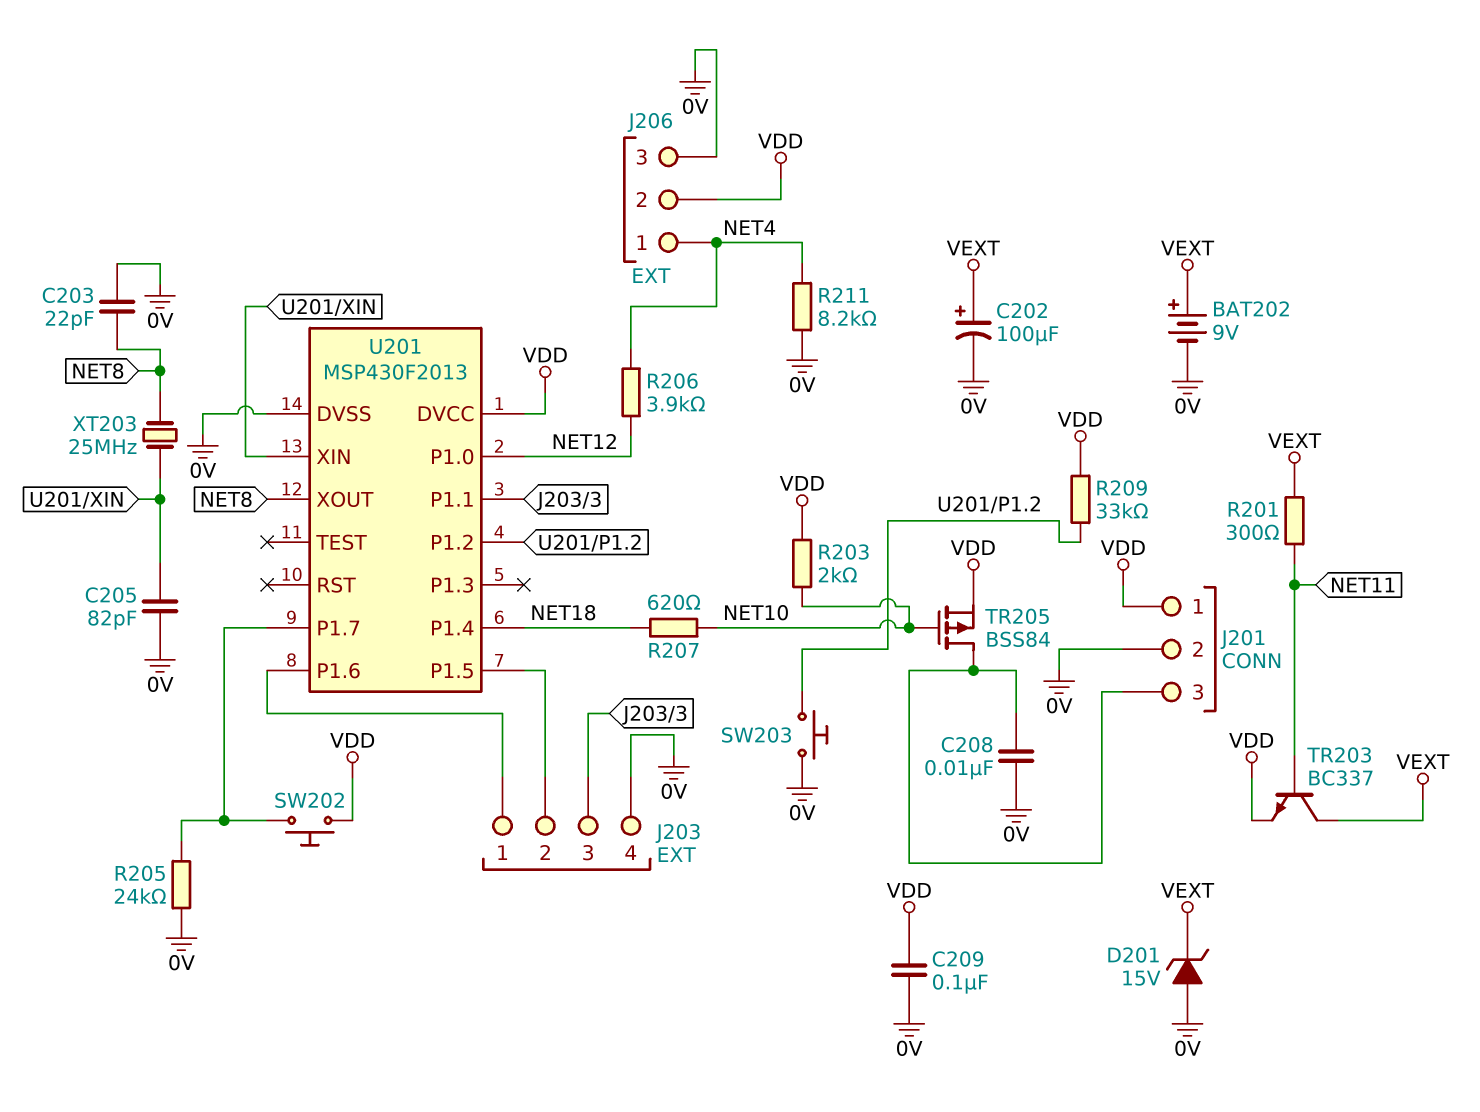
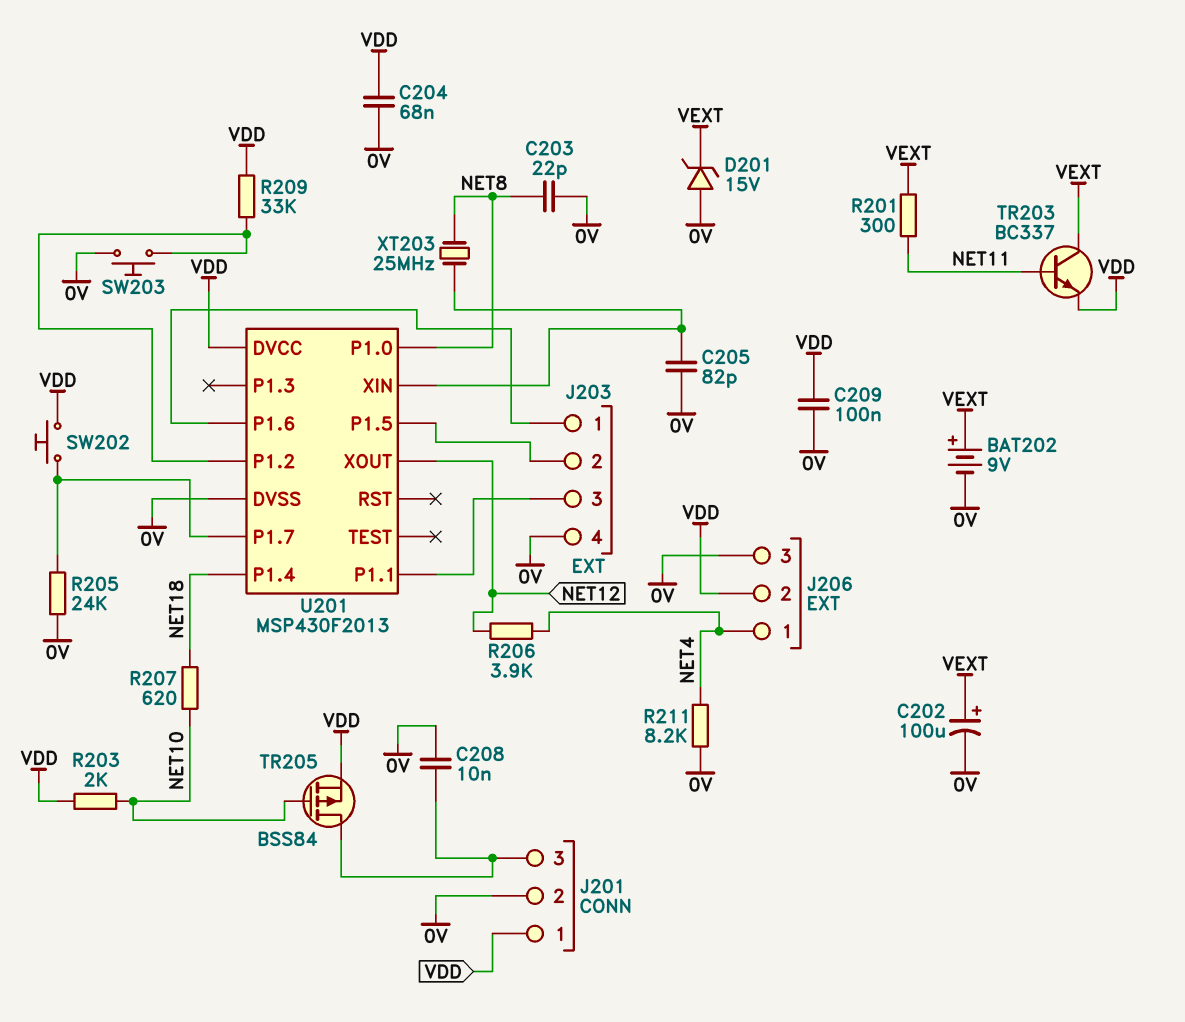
C204: none -> 68nF (0V, VDD)
U201 pin P1.0: NET12 -> NET8
U201 pin XOUT: NET8 -> NET12

